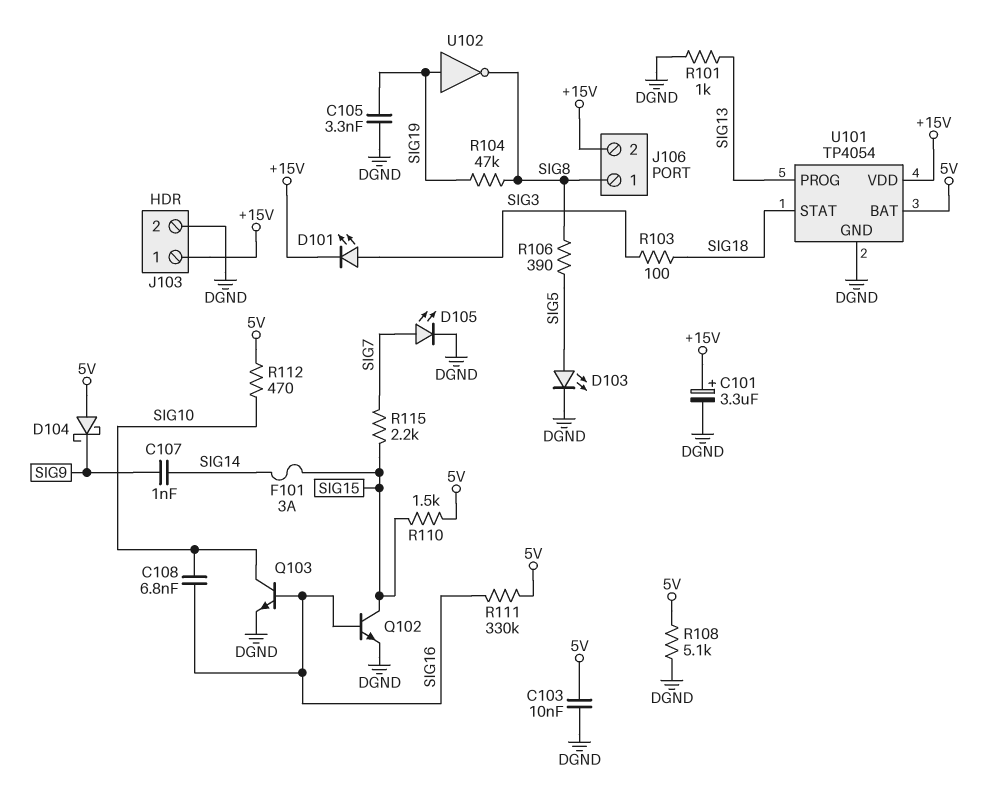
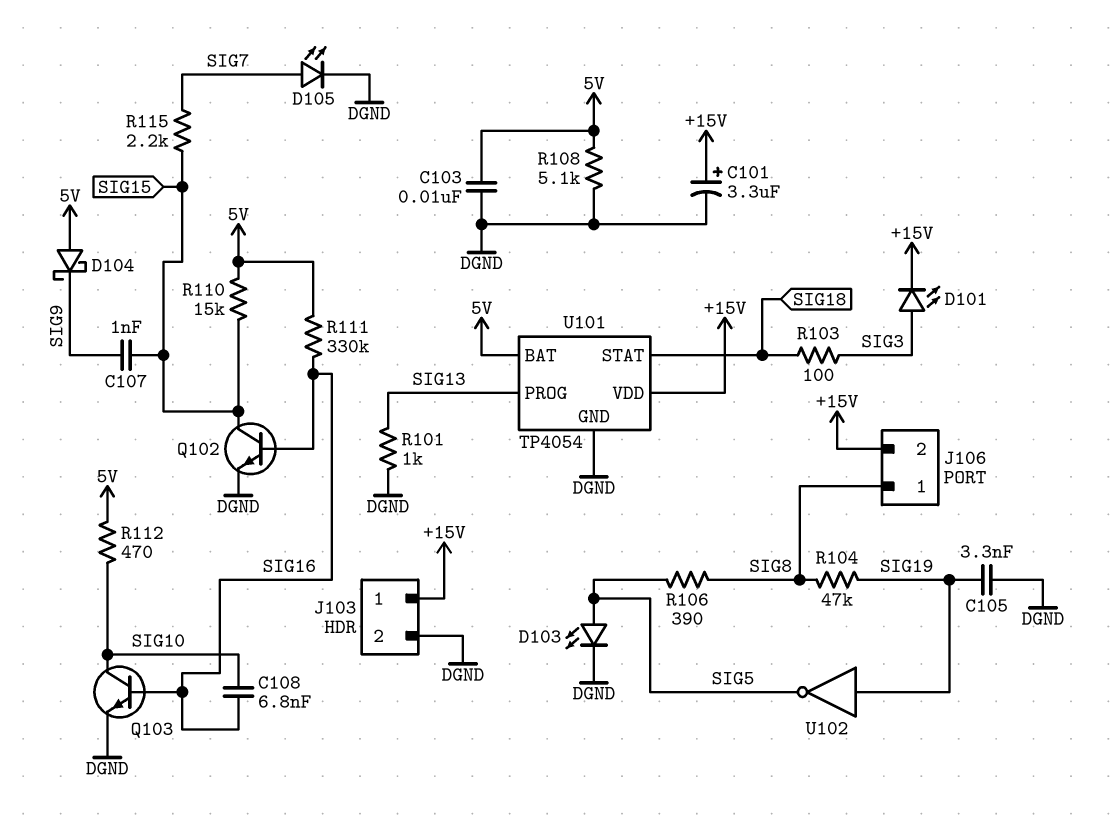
C107: 1nF (SIG9, SIG14) -> 1nF (SIG9, SIG15)
F101: 3A (SIG14, SIG15) -> none
R110: 1.5k (5V, SIG15) -> 15k (5V, SIG15)
U102: NOT (in SIG19, out SIG8) -> NOT (in SIG19, out SIG5)

